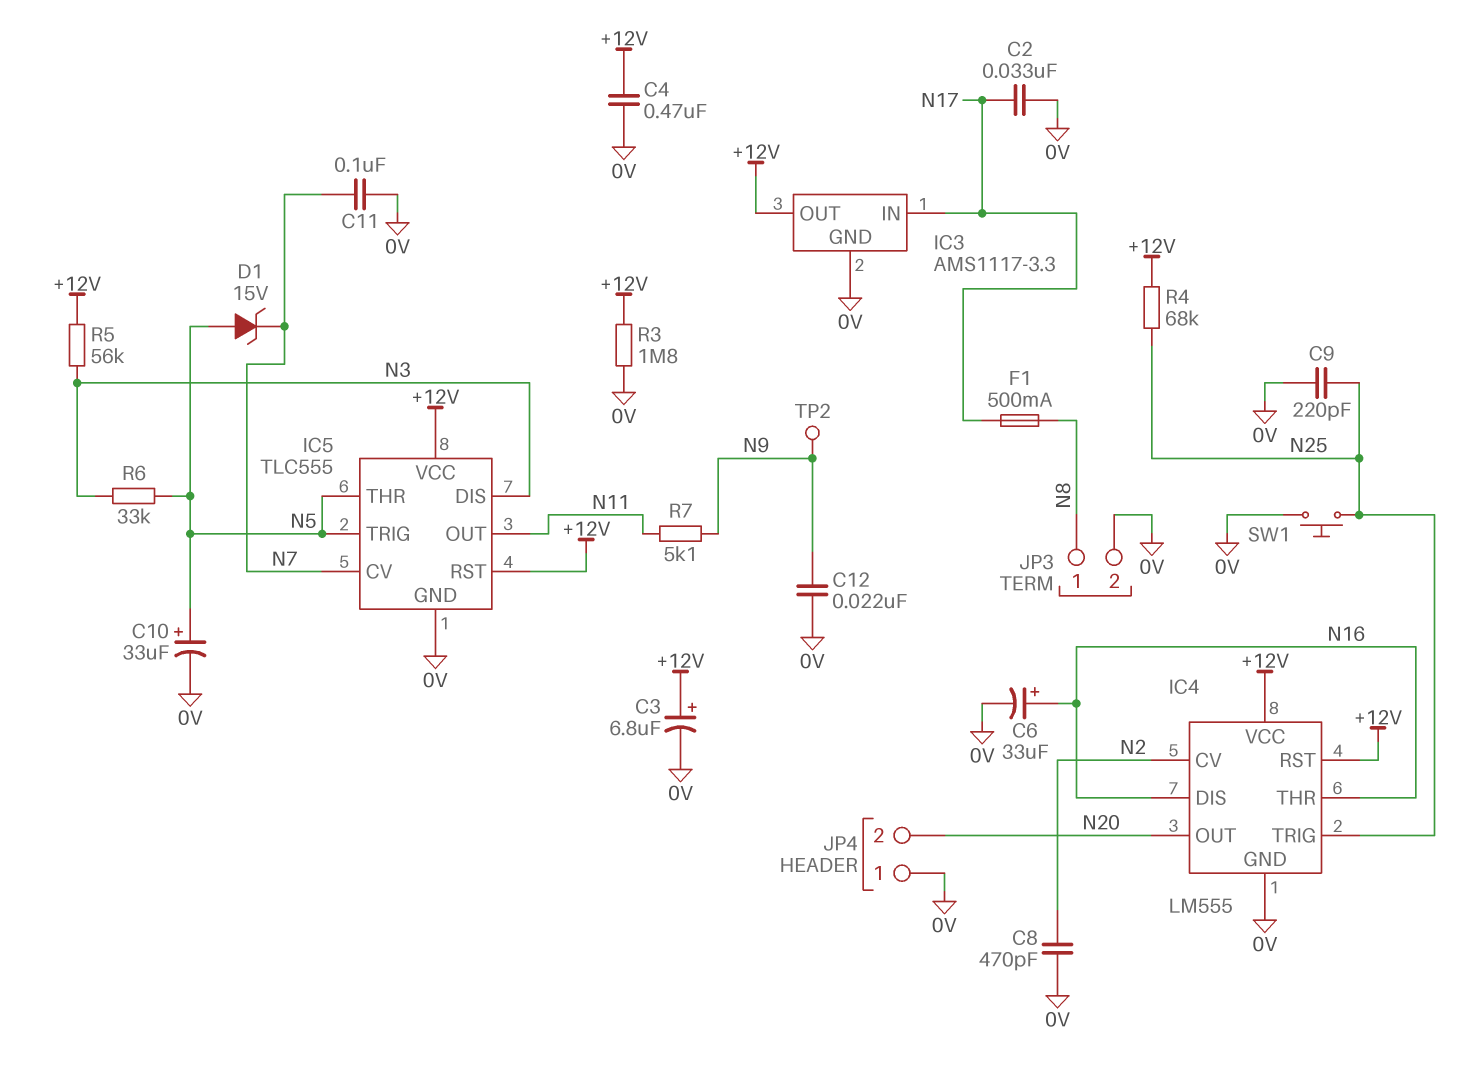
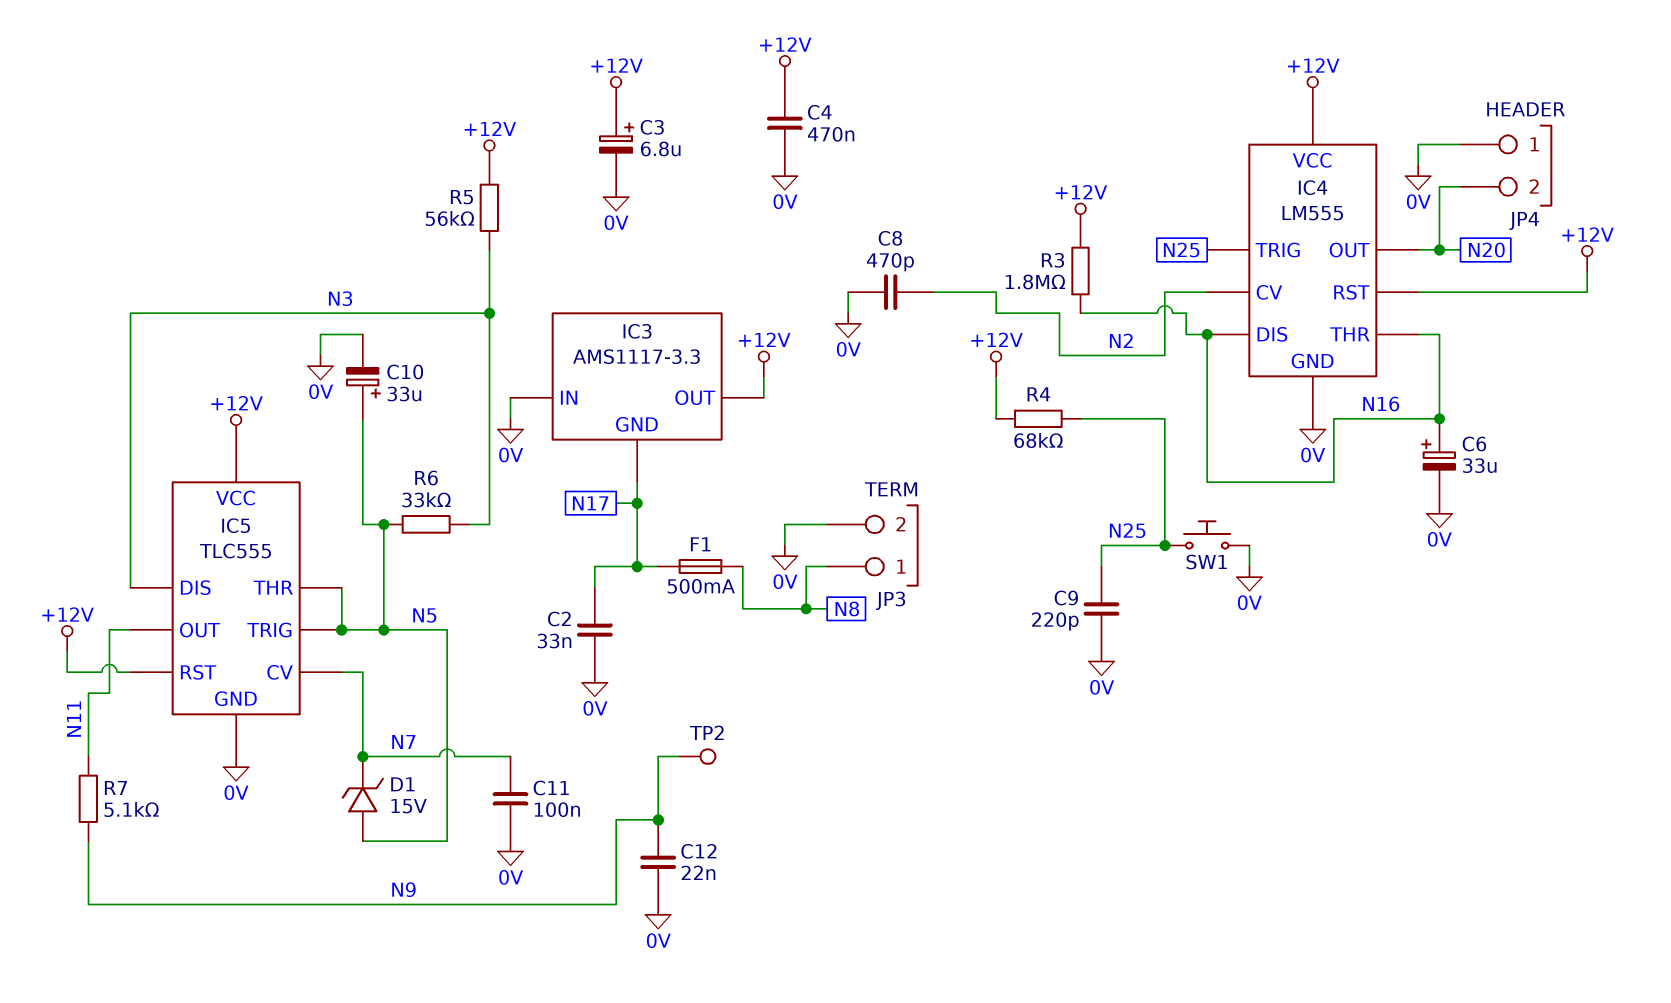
IC3 pin GND: 0V -> N17
IC3 pin IN: N17 -> 0V
R3: 1.8M (+12V, 0V) -> 1.8M (+12V, N16)

